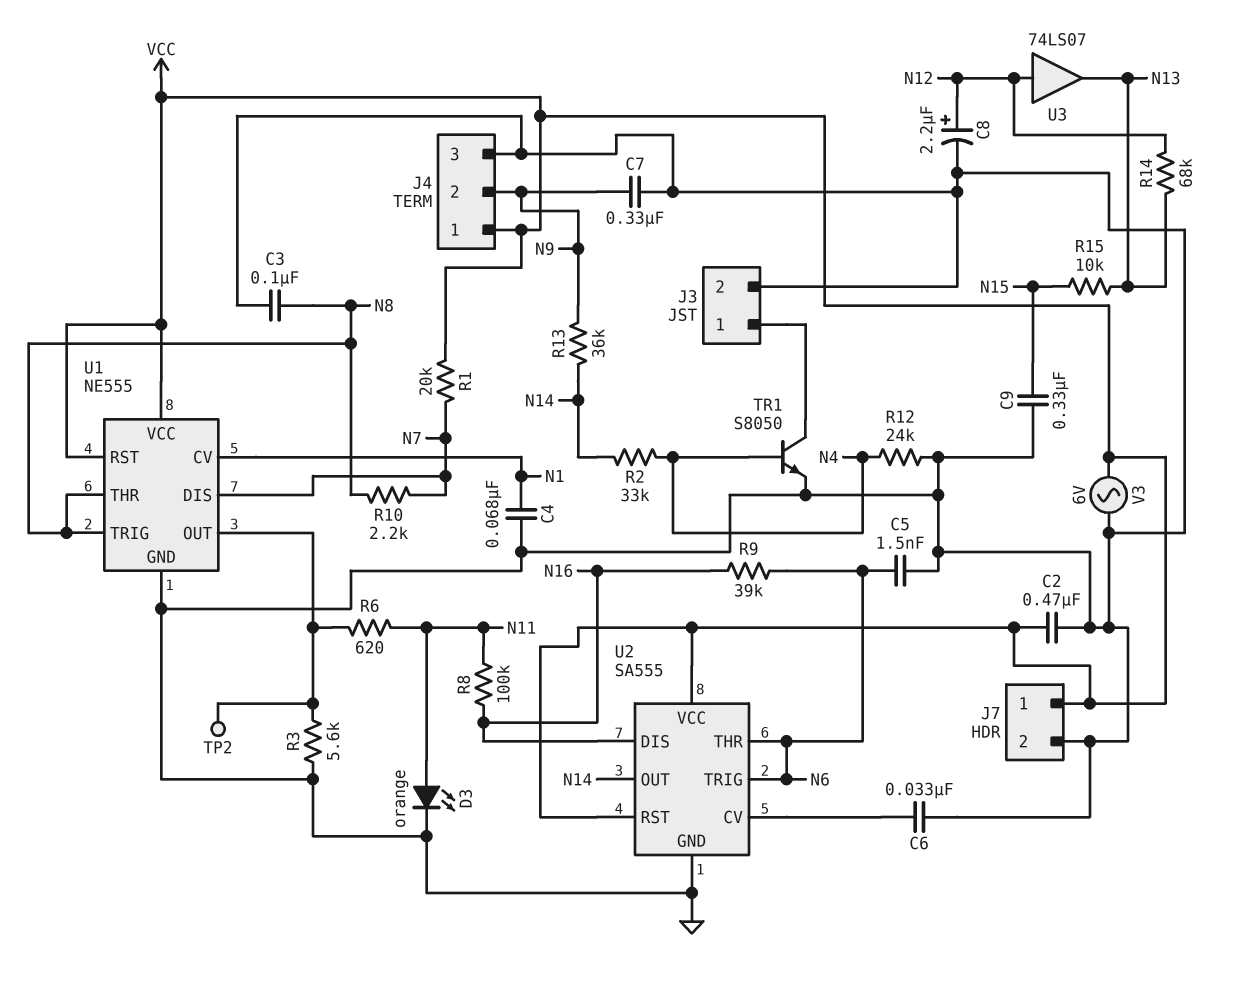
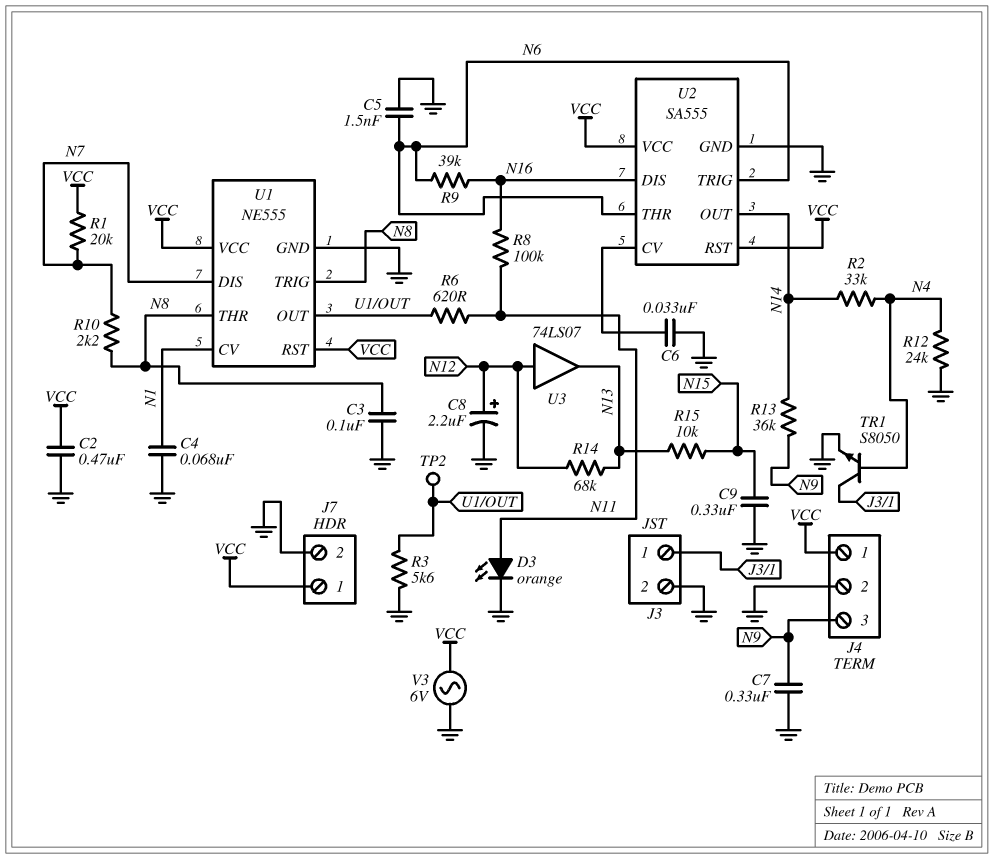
J4 pin 2: N9 -> GND
J4 pin 3: GND -> N9

